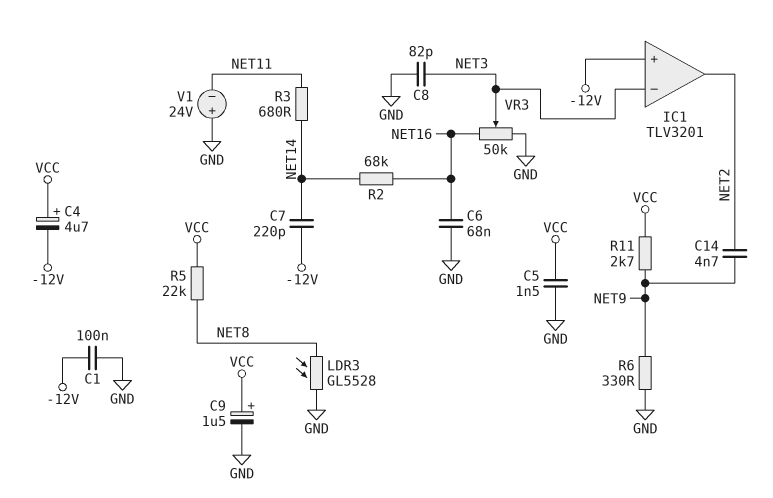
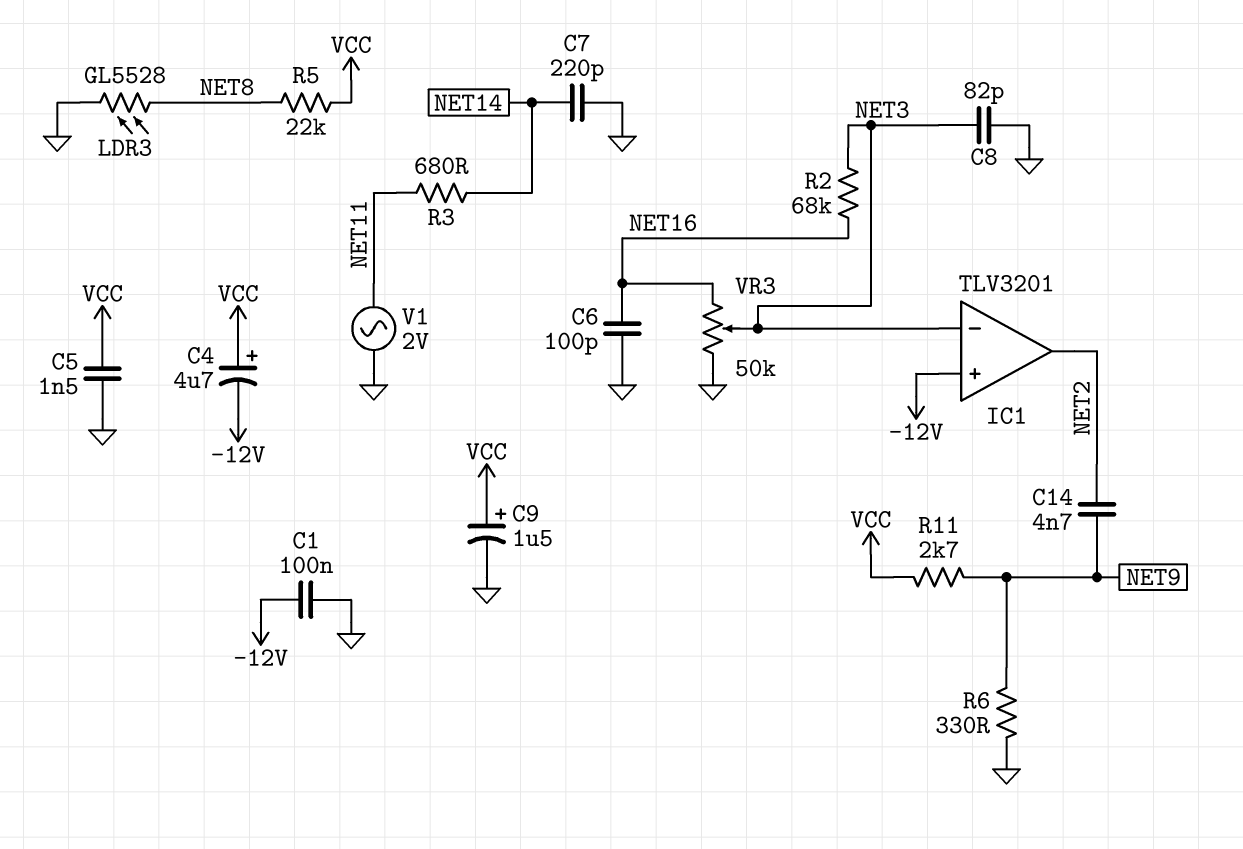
C6: 68nF (GND, NET16) -> 100pF (GND, NET16)
C7: 220pF (-12V, NET14) -> 220pF (GND, NET14)
R2: 68k (NET14, NET16) -> 68k (NET3, NET16)
V1: 24V (plus GND, minus NET11) -> AC 2V (GND, NET11)

